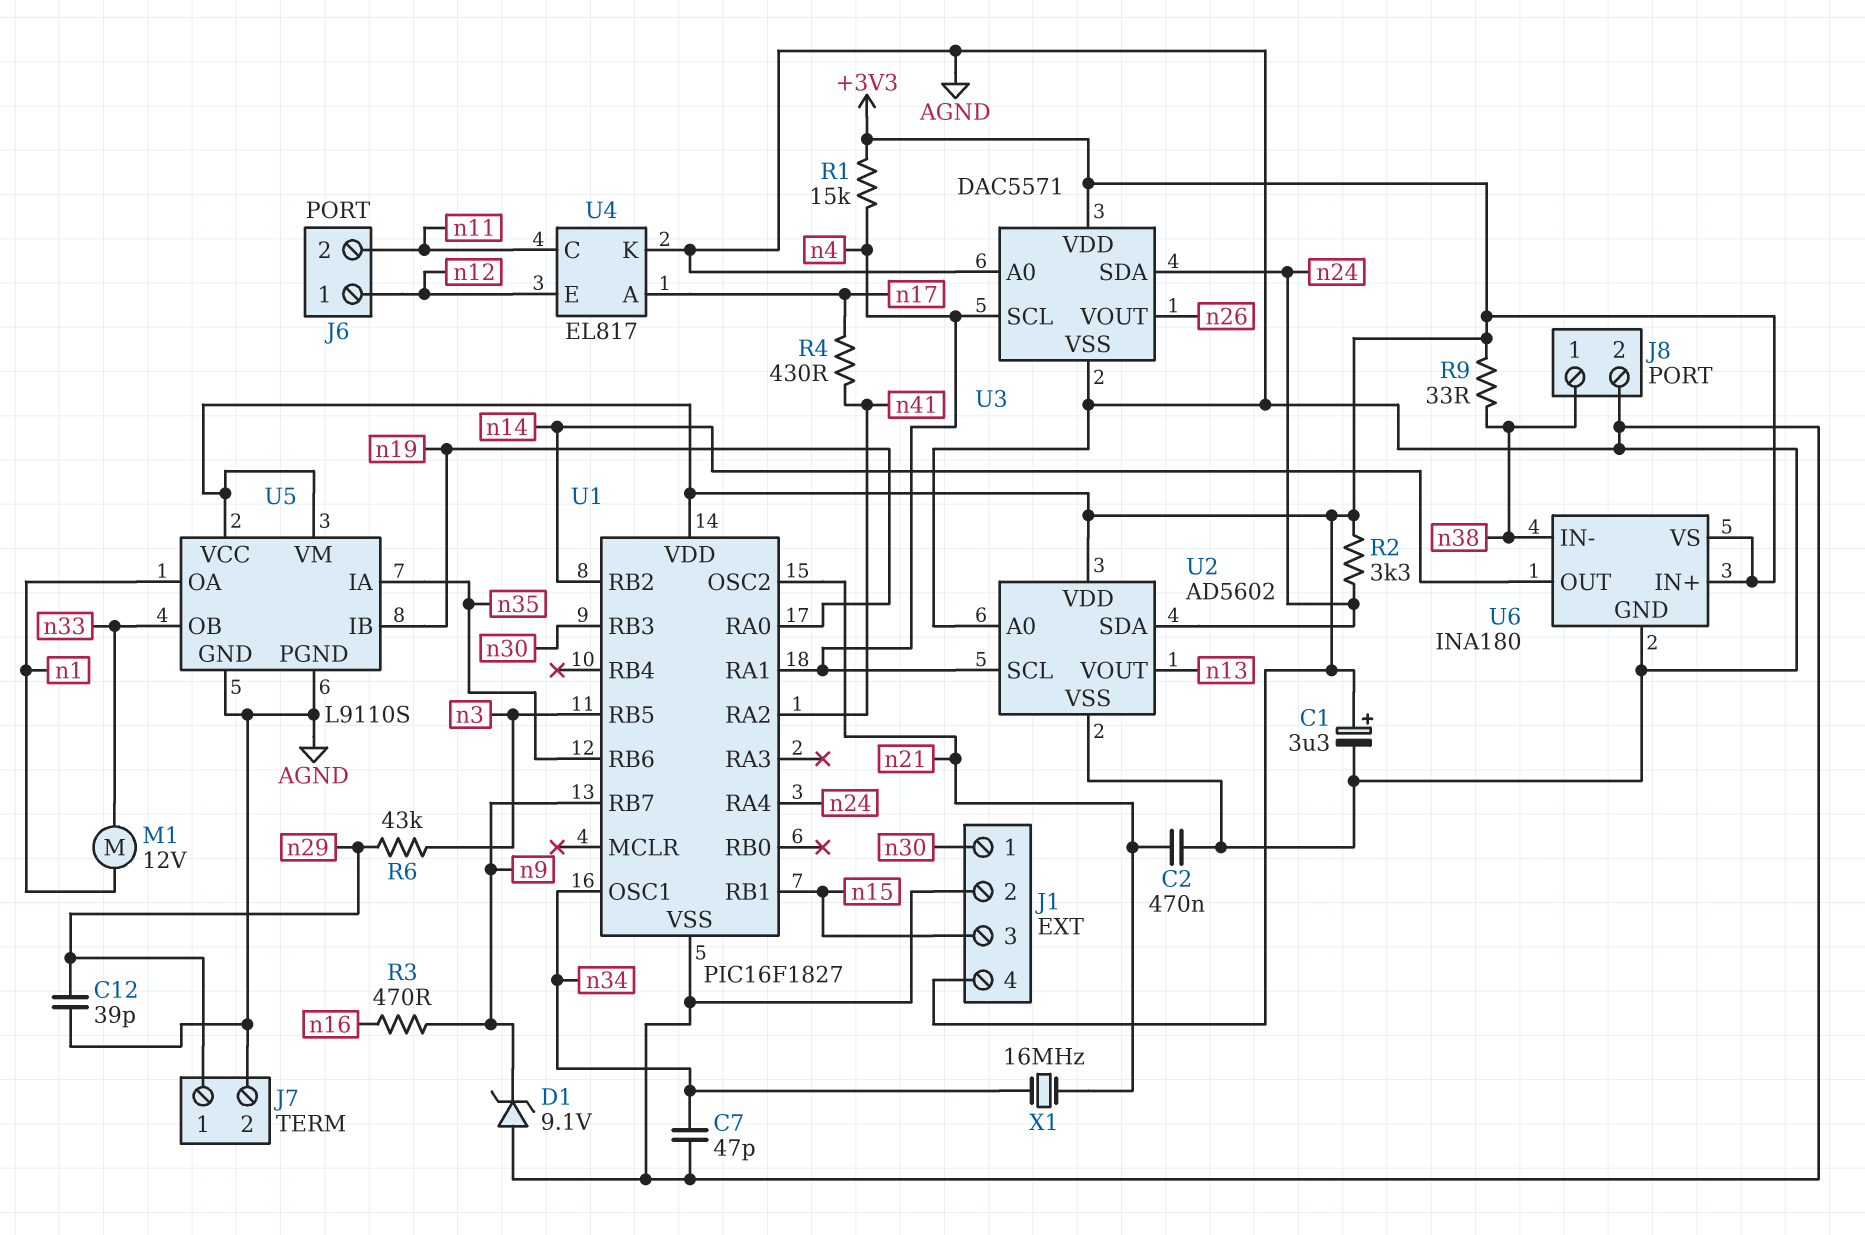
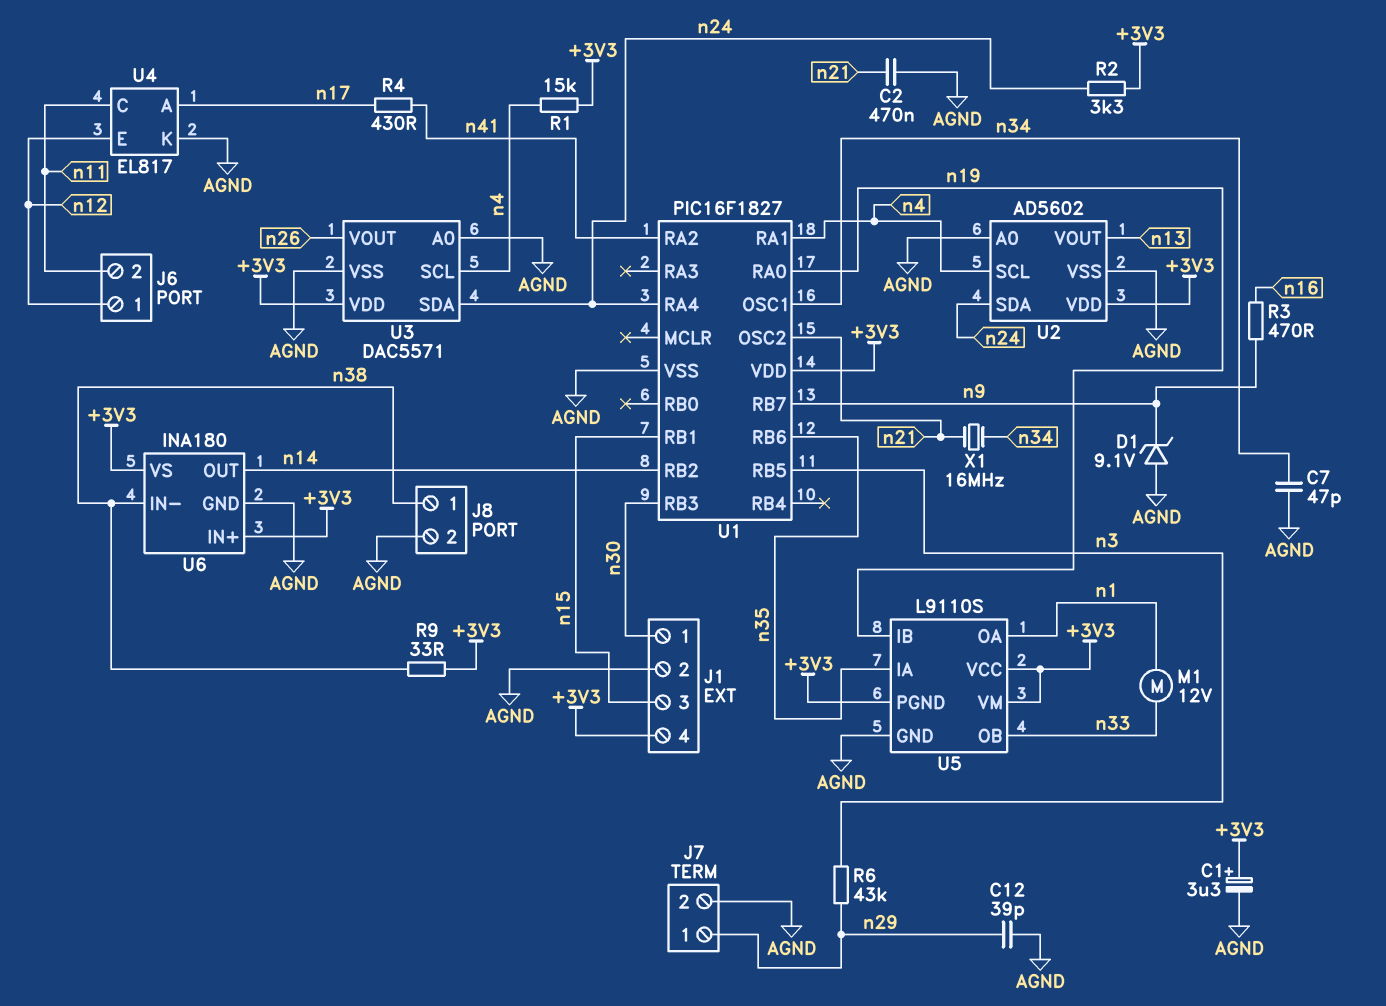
U5 pin PGND: AGND -> +3V3

